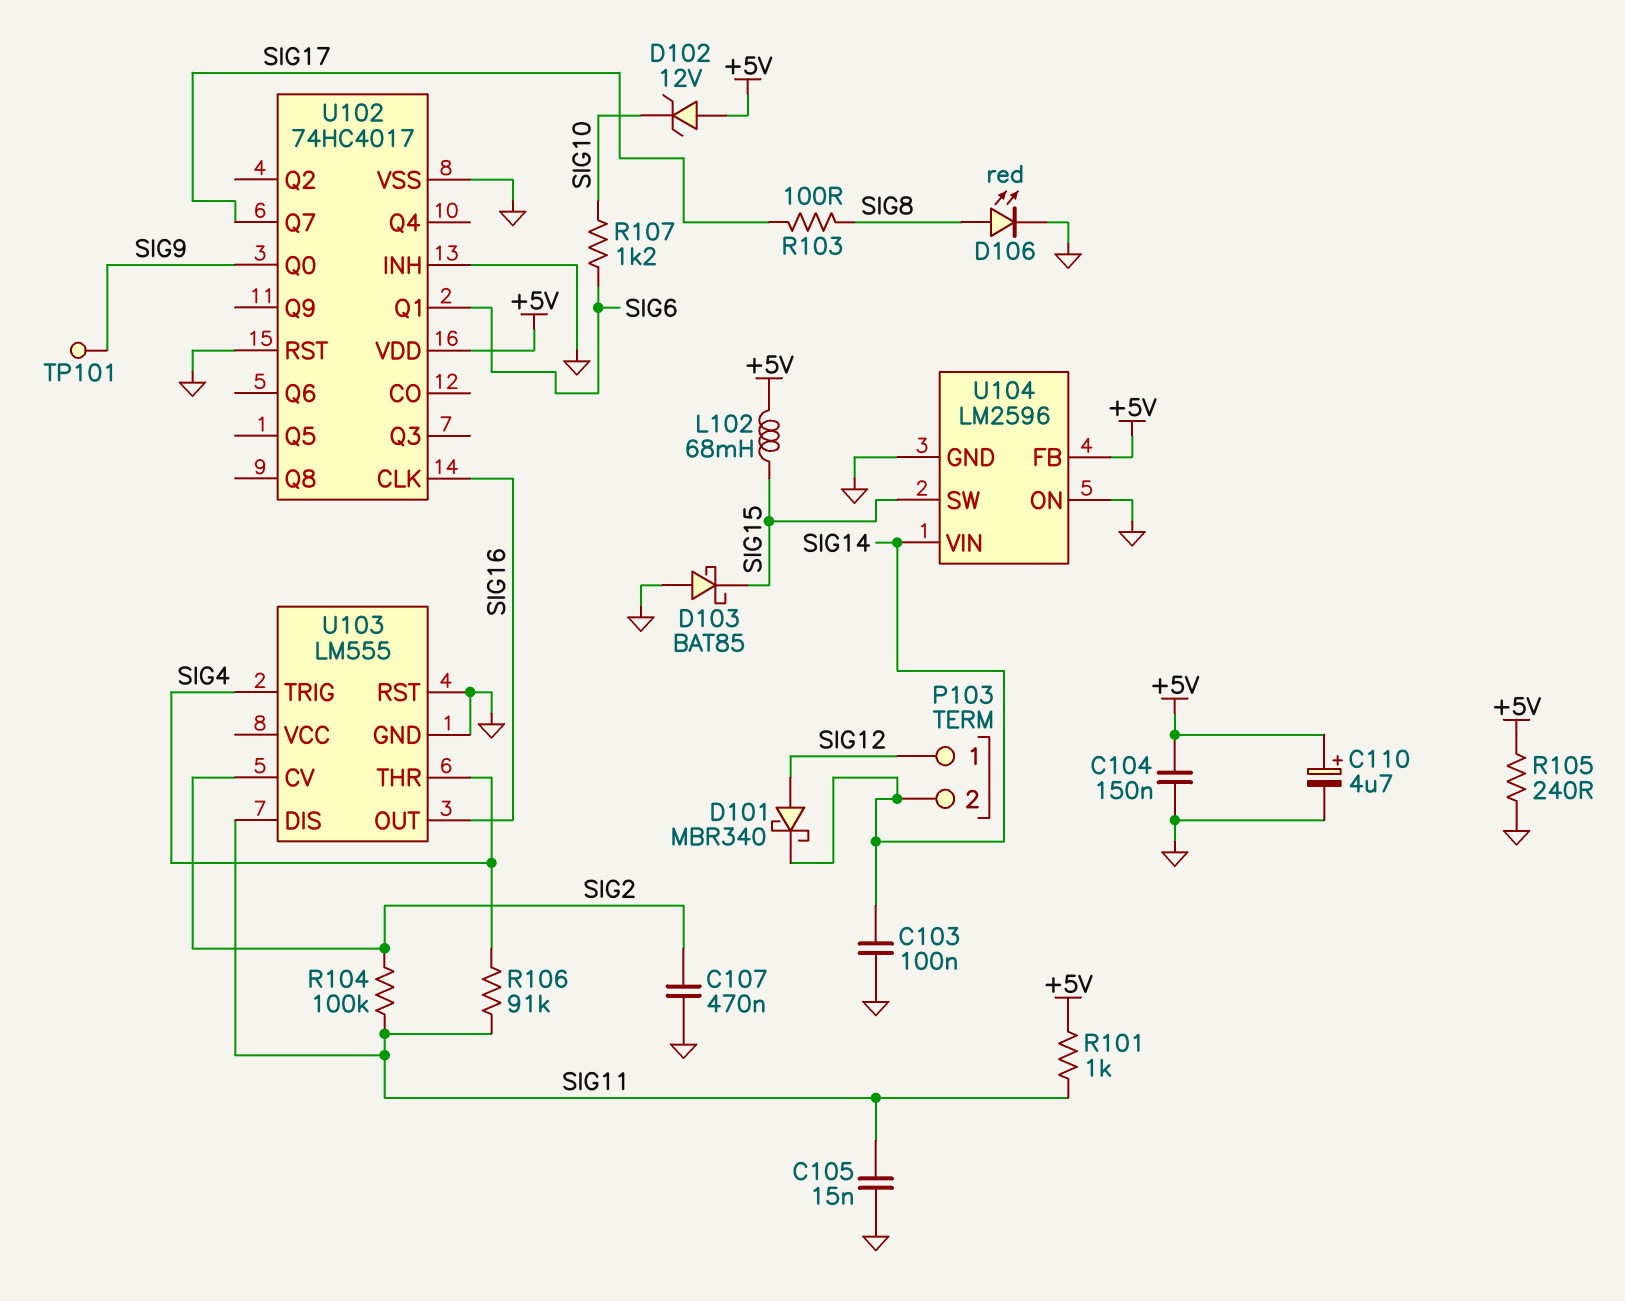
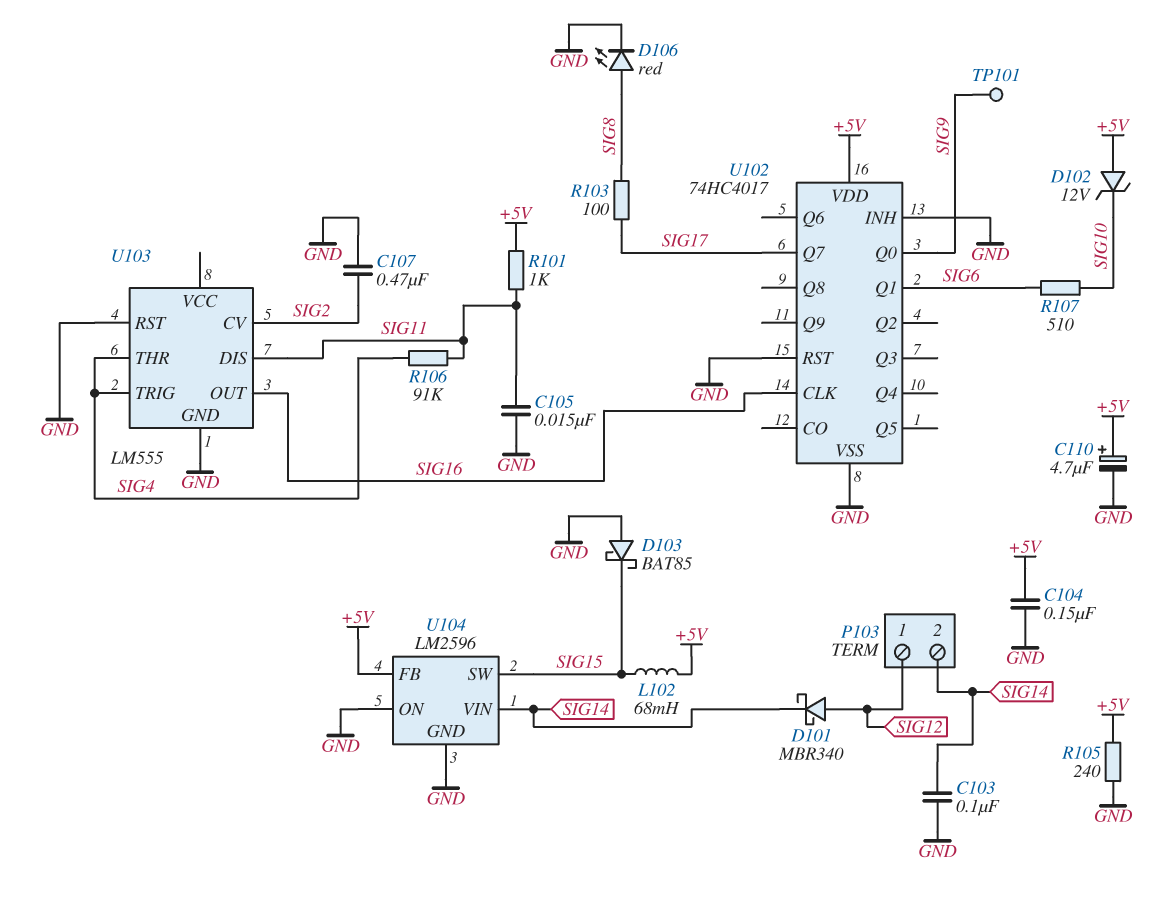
R104: 100k (SIG2, SIG11) -> none
R107: 1.2k (SIG6, SIG10) -> 510 (SIG6, SIG10)

